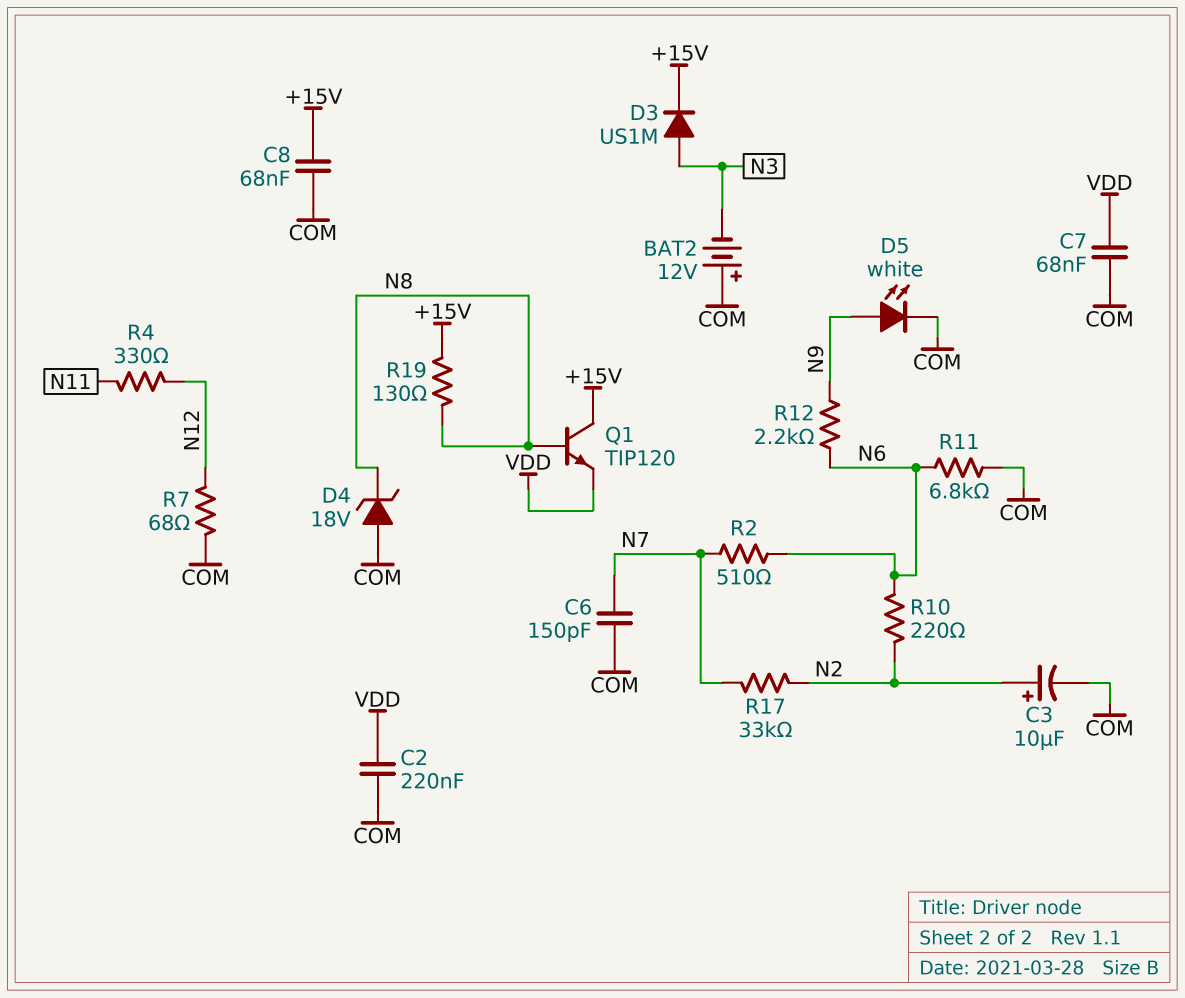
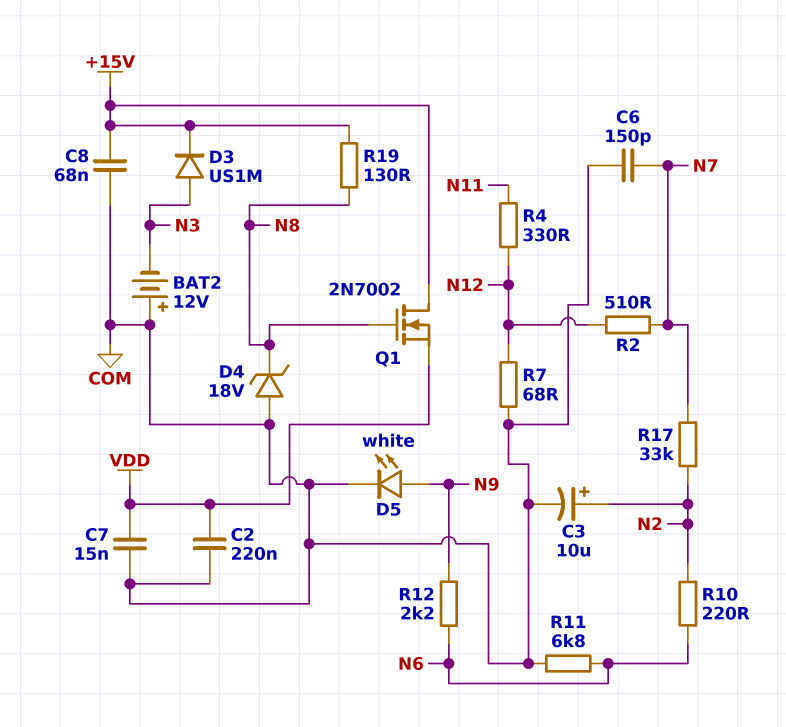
C7: 68nF (COM, VDD) -> 15nF (COM, VDD)
Q1: NPN TIP120 (B N8, C +15V, E VDD) -> NMOS 2N7002 (G N8, D +15V, S VDD)
R2: 510 (N6, N7) -> 510 (N7, N12)

